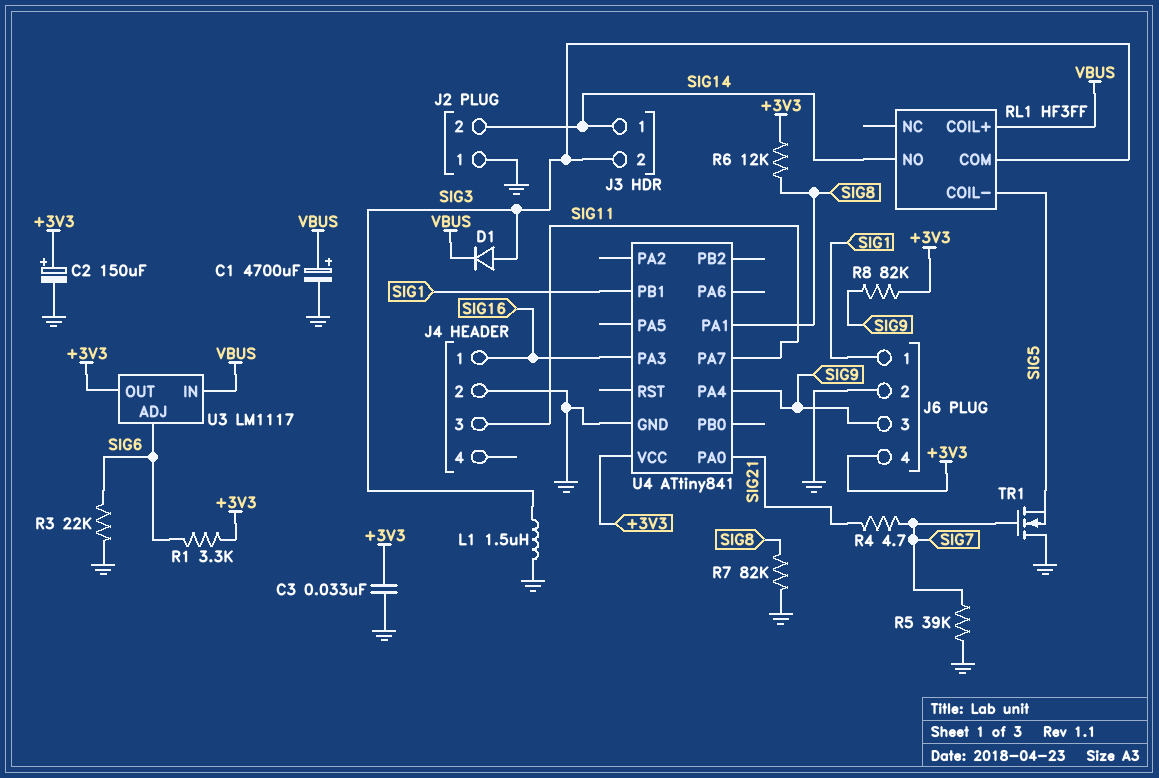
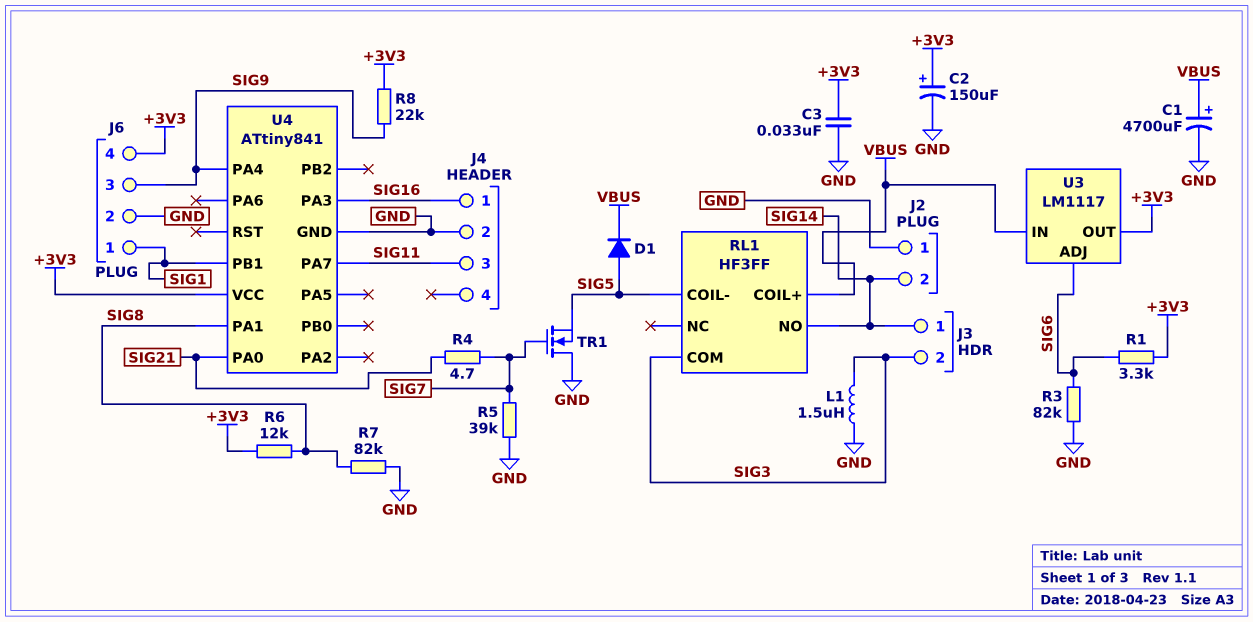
D1: diode (A SIG3, K VBUS) -> diode (A SIG5, K VBUS)
R3: 22k (GND, SIG6) -> 82k (GND, SIG6)
R8: 82k (+3V3, SIG9) -> 22k (+3V3, SIG9)

